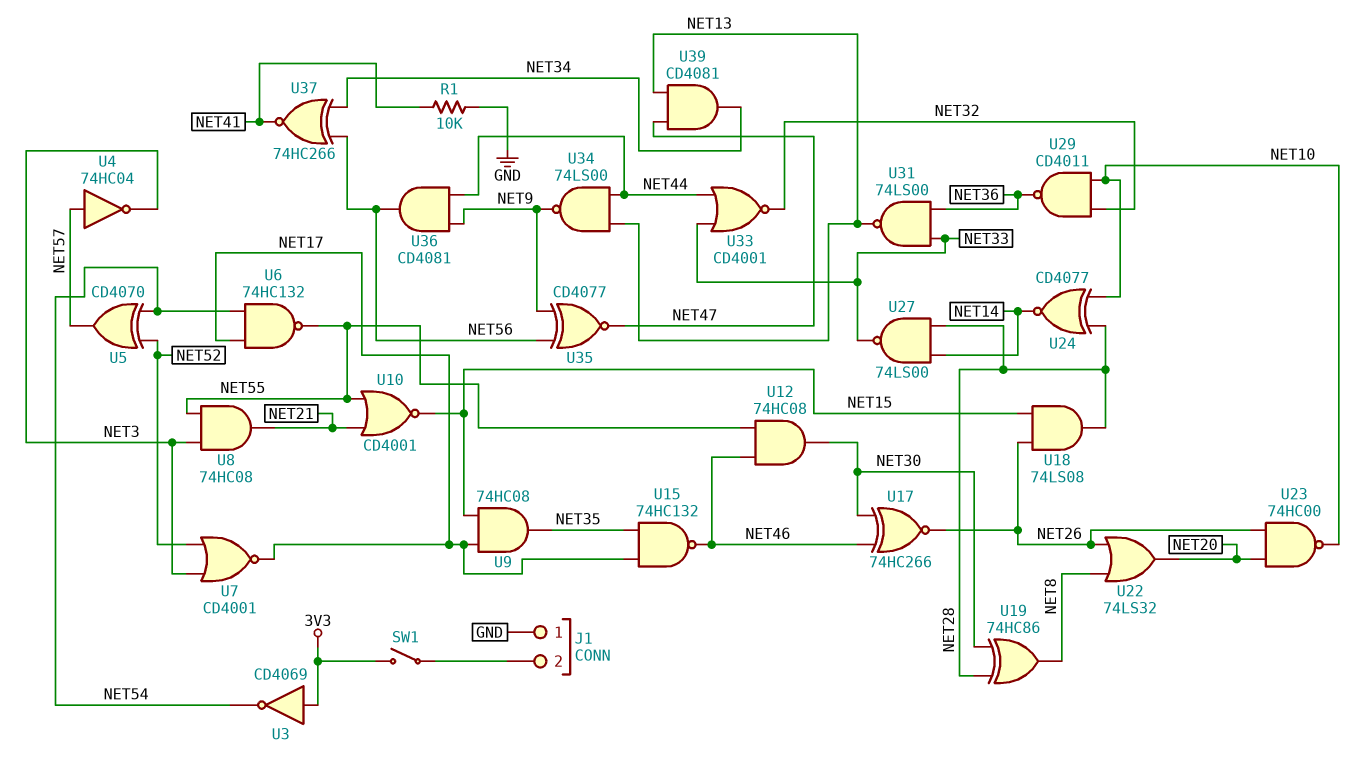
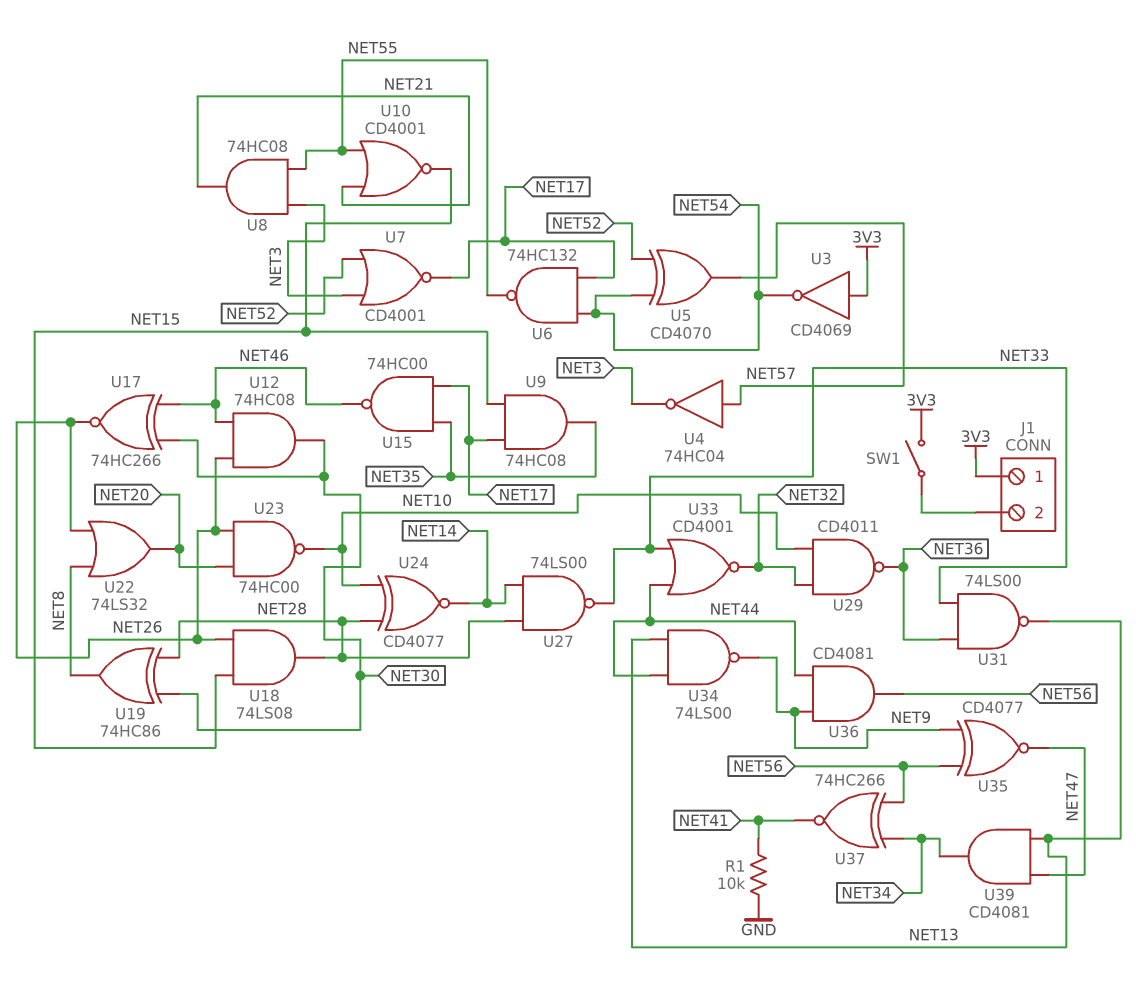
J1 pin 1: GND -> 3V3
U12: AND 74HC08 (in NET46, in NET55, out NET30) -> AND 74HC08 (in NET26, in NET46, out NET30)
U15: NAND 74HC132 (in NET17, in NET35, out NET46) -> NAND 74HC00 (in NET17, in NET35, out NET46)

